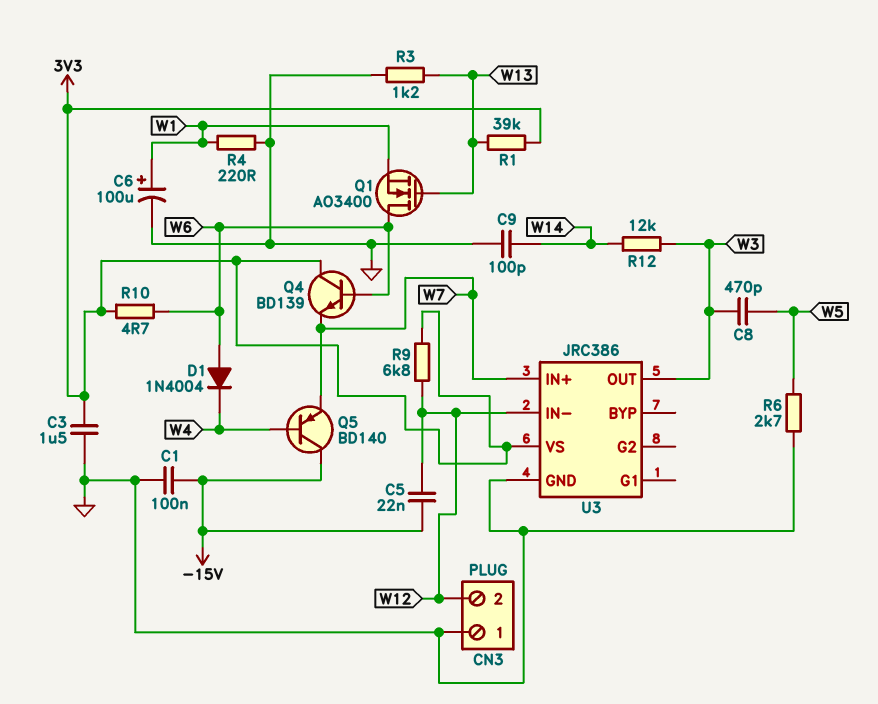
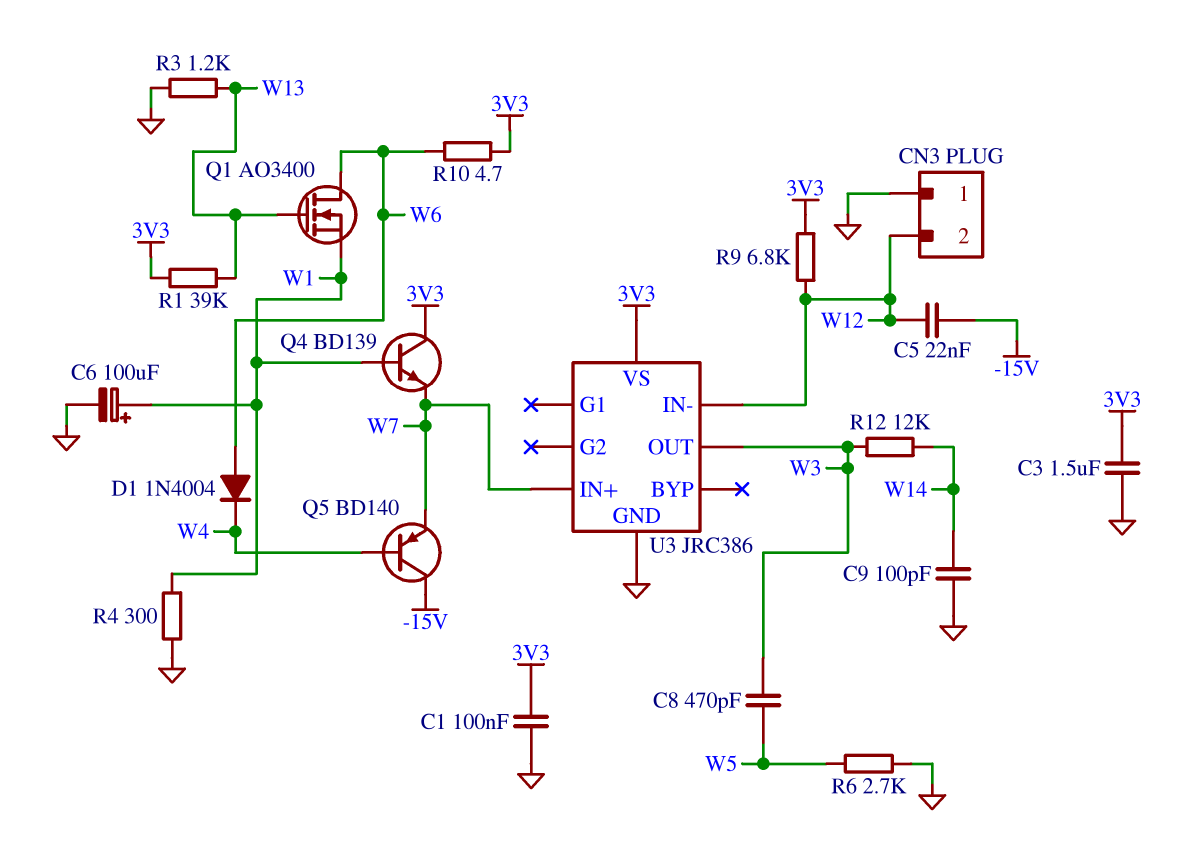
C1: 100nF (-15V, GND) -> 100nF (3V3, GND)
Q4: NPN BD139 (B W6, C 3V3, E W7) -> NPN BD139 (B W1, C 3V3, E W7)
R4: 220 (GND, W1) -> 300 (GND, W1)

